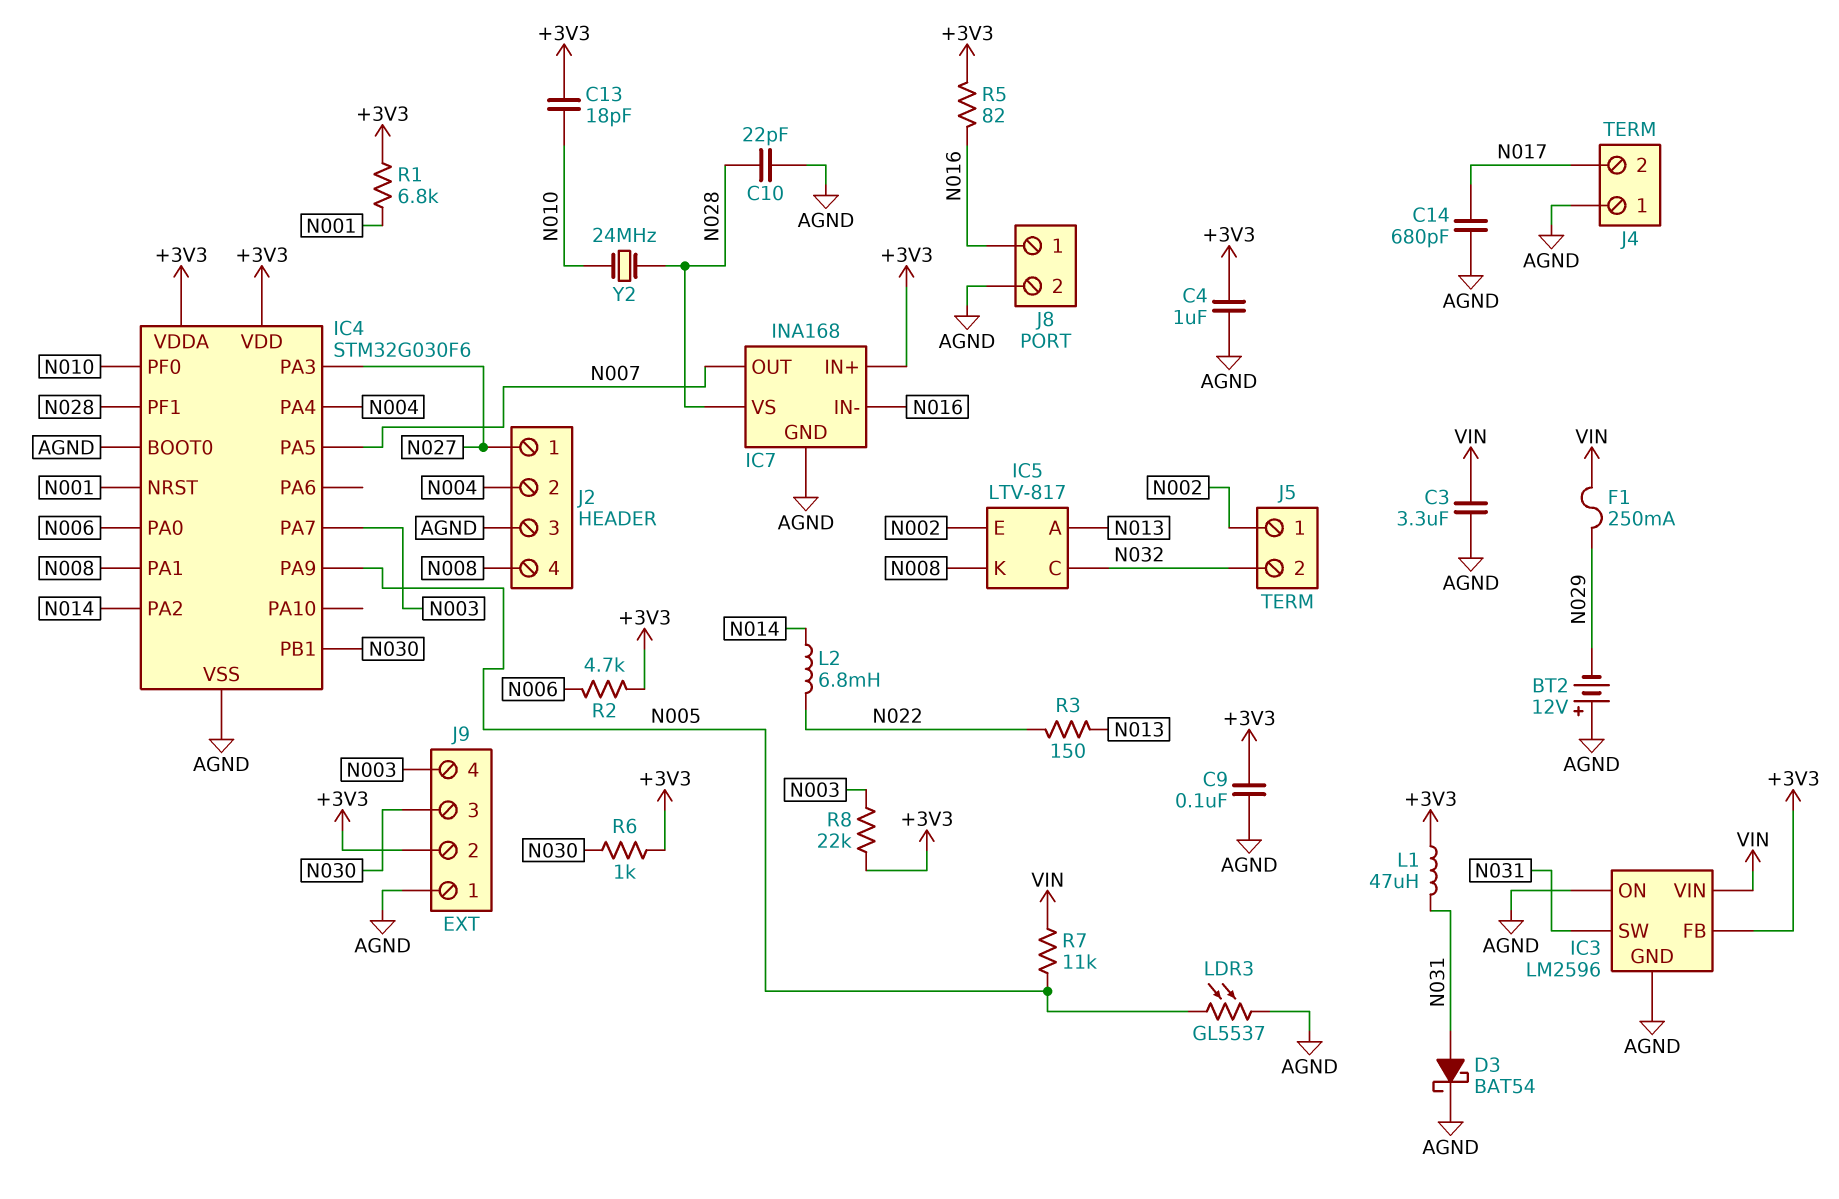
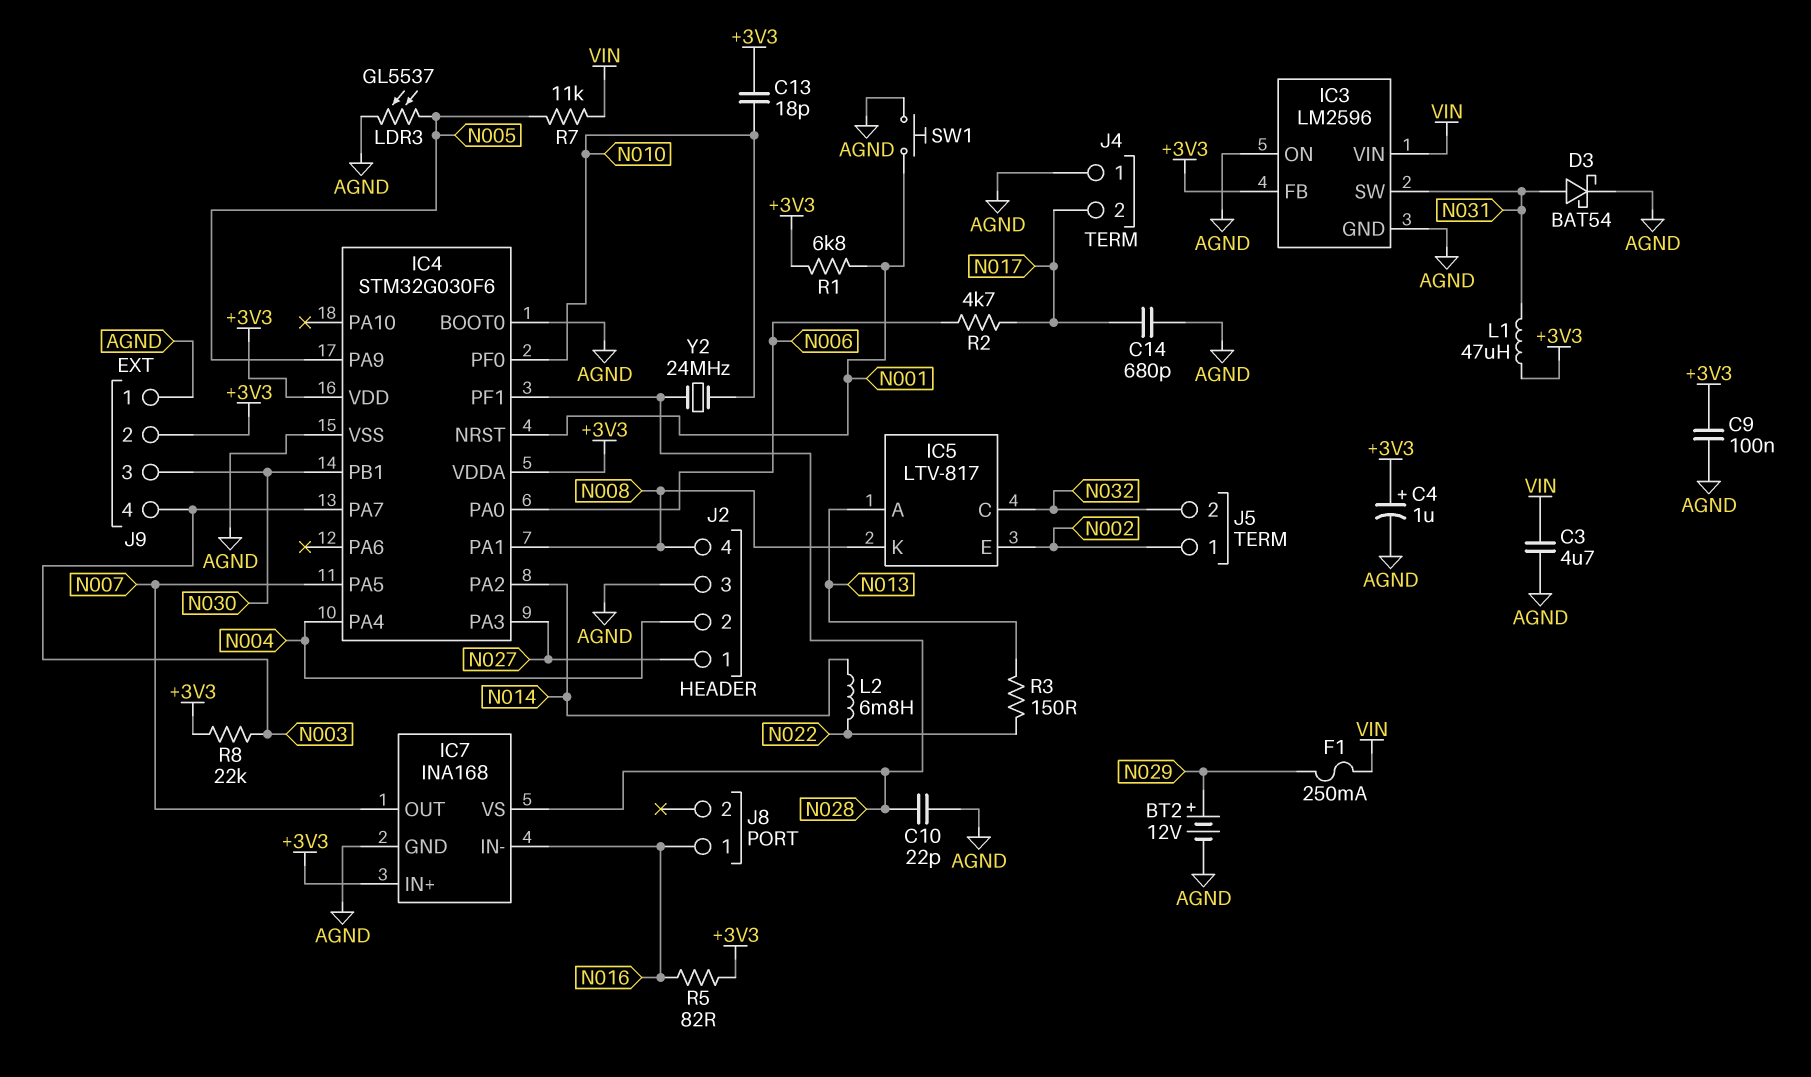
BT2: 12V (plus AGND, minus N029) -> 12V (plus N029, minus AGND)
C3: 3.3uF (AGND, VIN) -> 4.7uF (AGND, VIN)
C4: 1uF (+3V3, AGND) -> 1uF (plus +3V3, minus AGND)
J8 pin 2: AGND -> none
R2: 4.7k (+3V3, N006) -> 4.7k (N006, N017)
R6: 1k (+3V3, N030) -> none
SW1: none -> button (AGND, N001)

